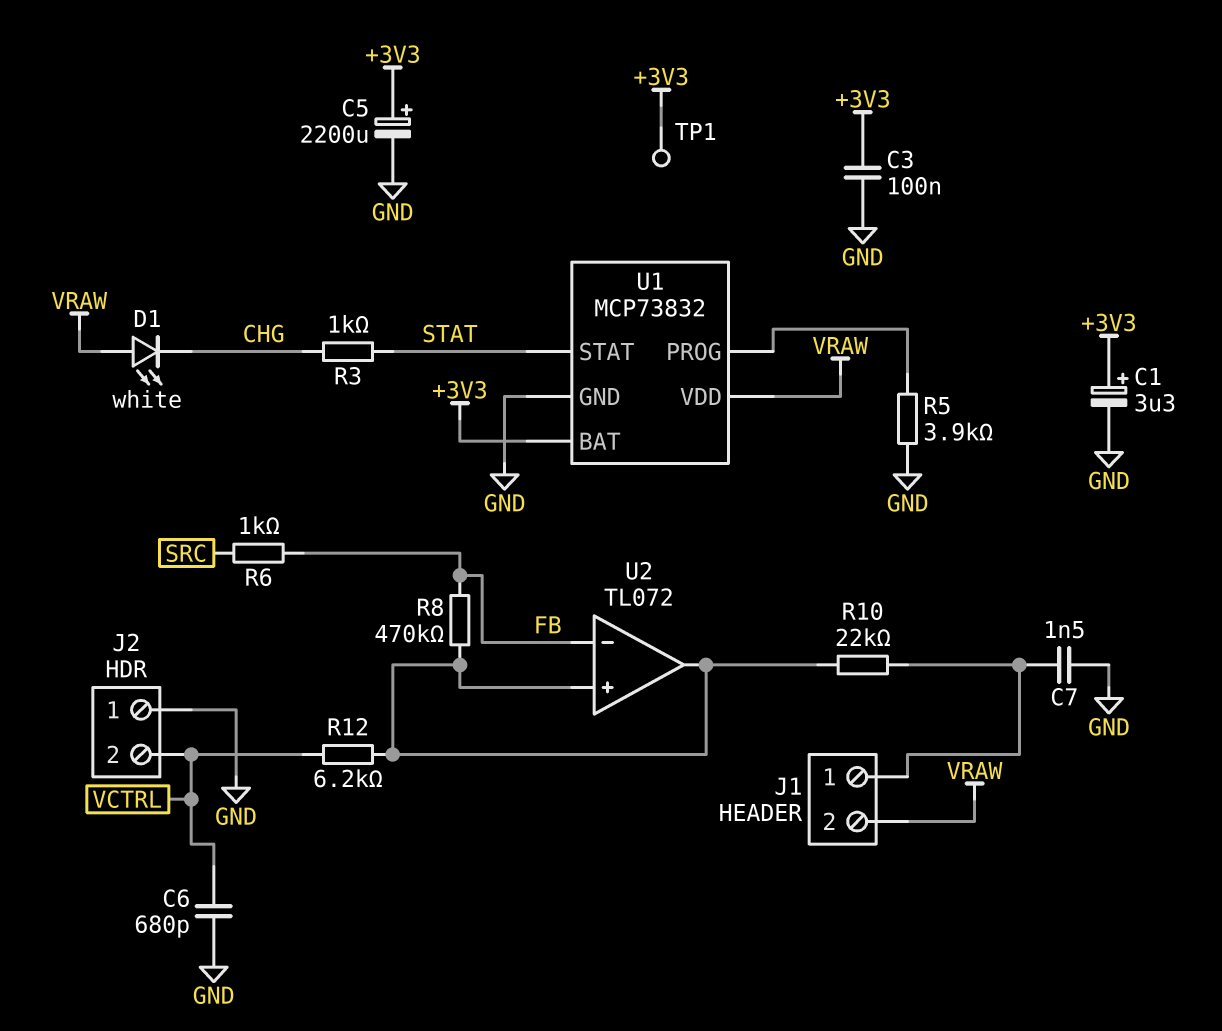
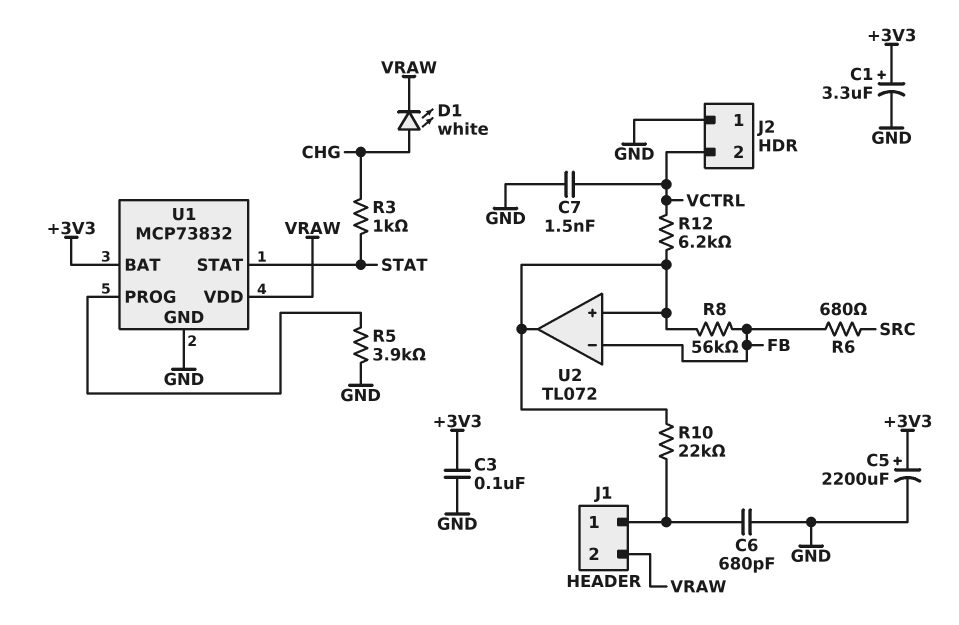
C6: 680pF (GND, VCTRL) -> 680pF (GND, J1/1)
C7: 1.5nF (GND, J1/1) -> 1.5nF (GND, VCTRL)
D1: LED white (A VRAW, K CHG) -> LED white (A CHG, K VRAW)
R6: 1k (FB, SRC) -> 680 (FB, SRC)
R8: 470k (FB, U2/in+) -> 56k (FB, U2/in+)
TP1: test point (+3V3) -> none

